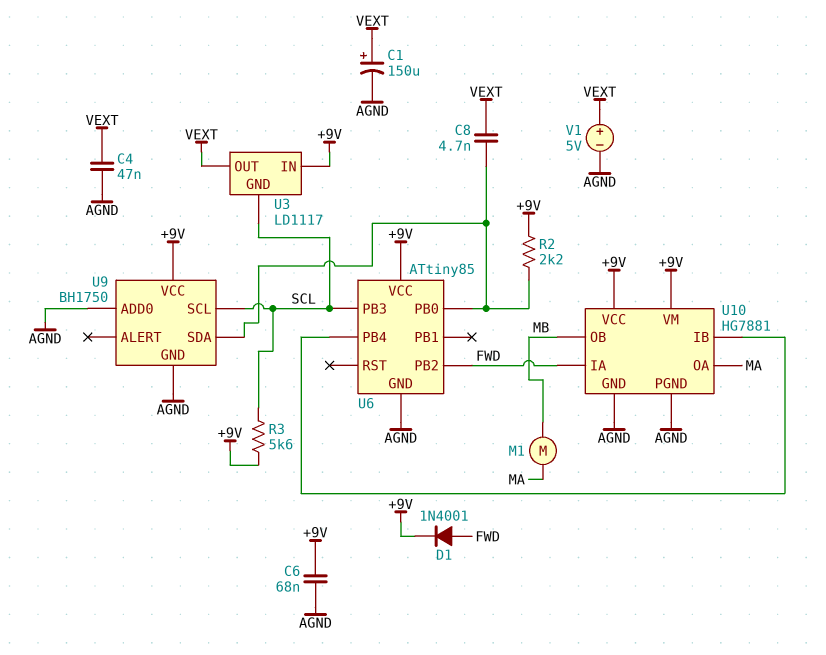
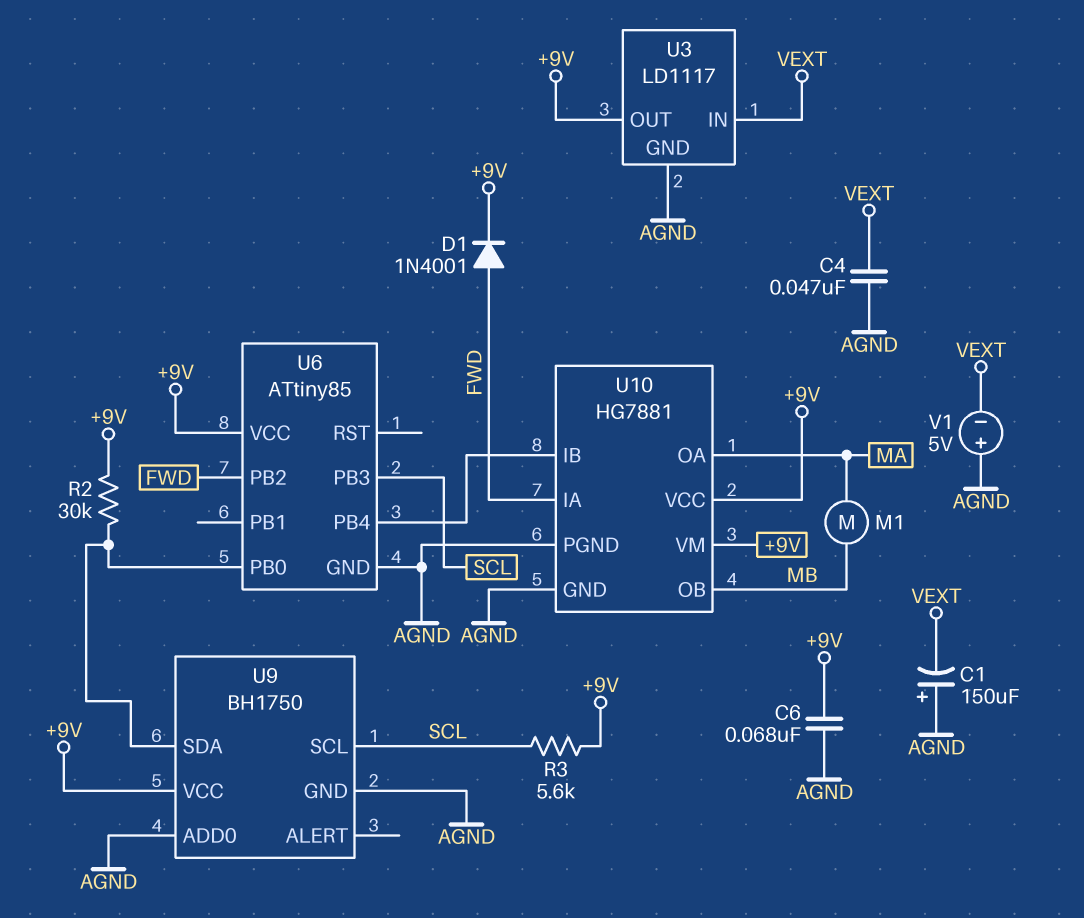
C1: 150uF (plus VEXT, minus AGND) -> 150uF (plus AGND, minus VEXT)
C8: 4.7nF (U6/PB0, VEXT) -> none
R2: 2.2k (+9V, U6/PB0) -> 30k (+9V, U6/PB0)
U3 pin GND: SCL -> AGND
U3 pin IN: +9V -> VEXT
U3 pin OUT: VEXT -> +9V
V1: 5V (plus VEXT, minus AGND) -> 5V (plus AGND, minus VEXT)

